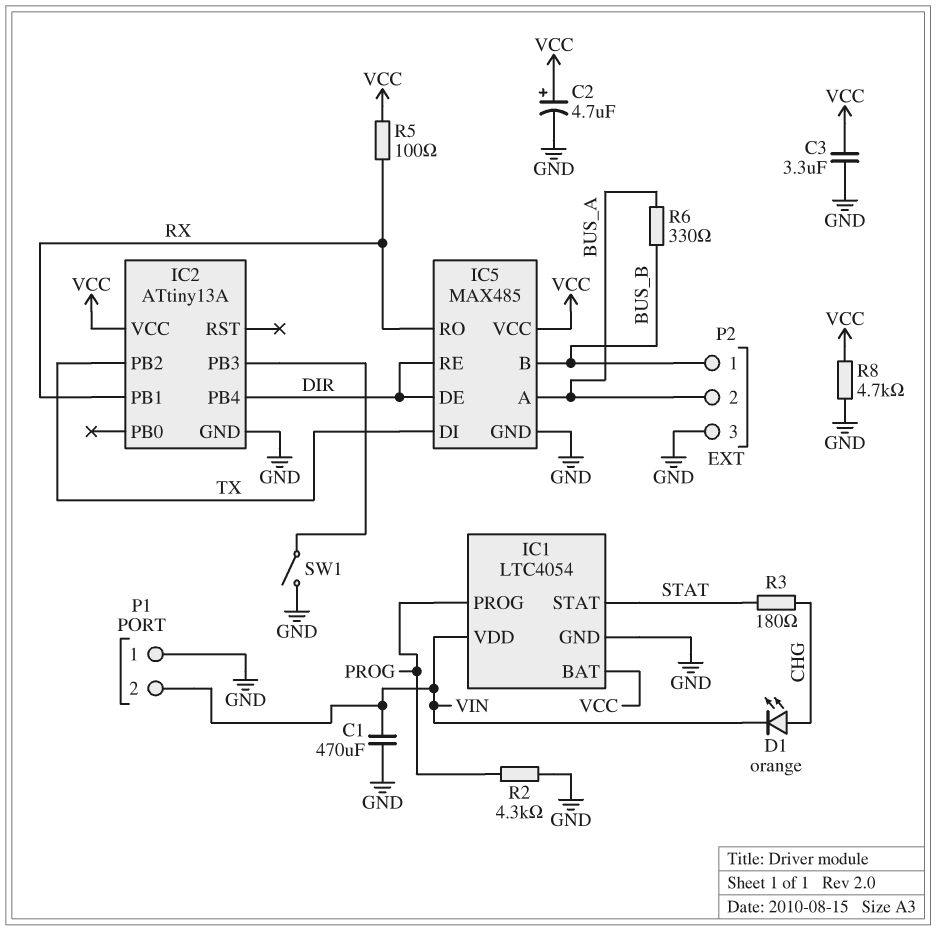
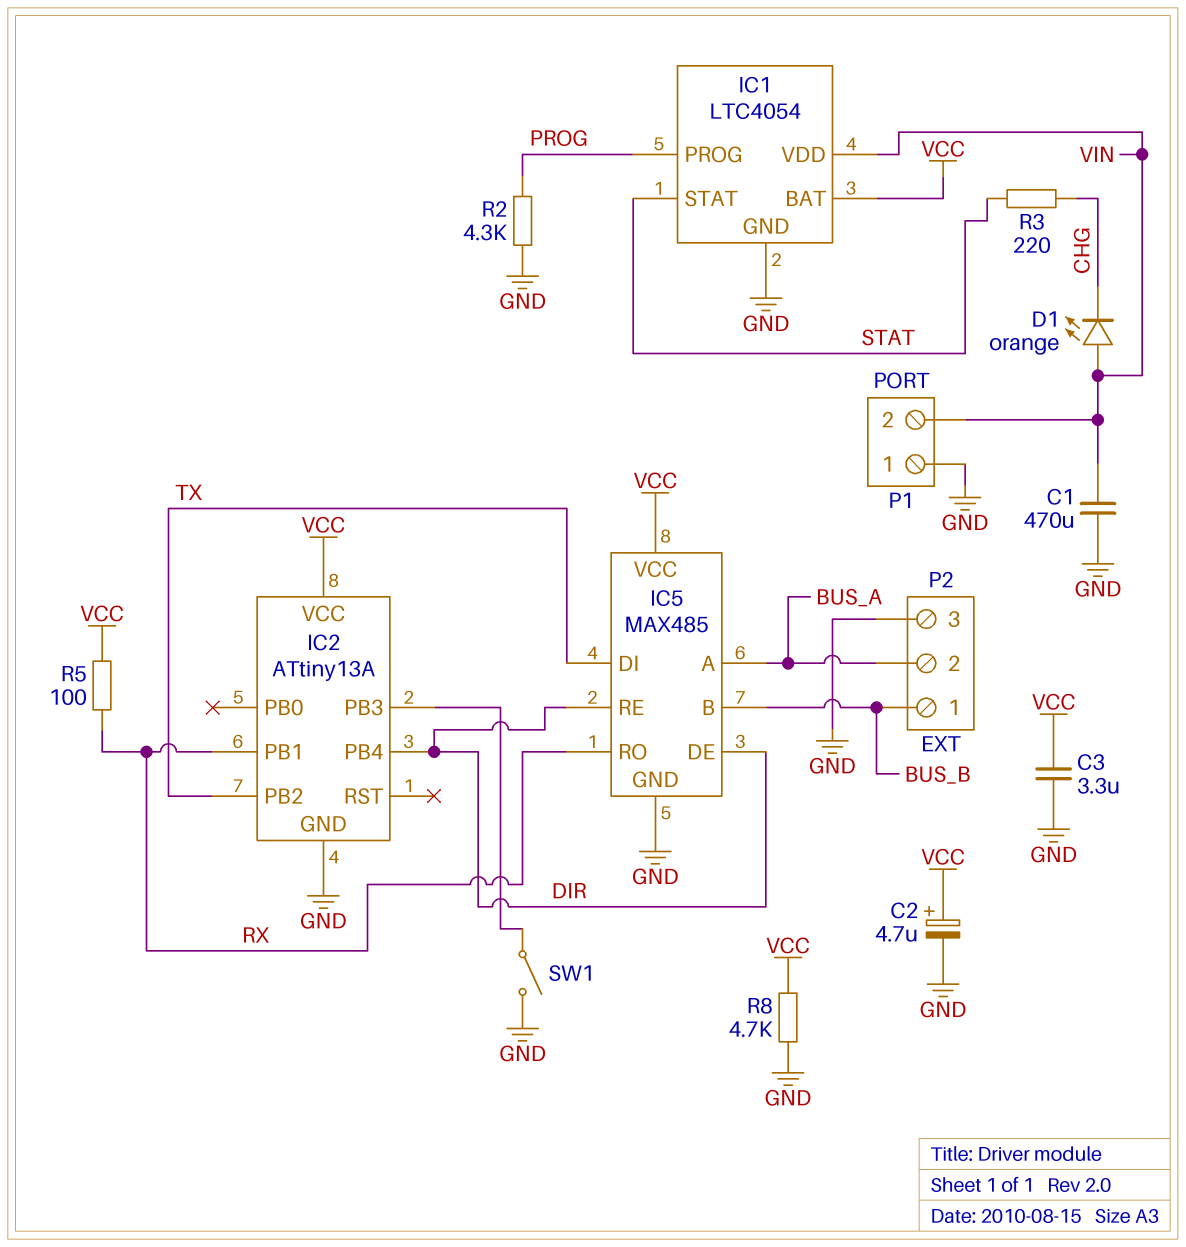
D1: LED orange (A CHG, K VIN) -> LED orange (A VIN, K CHG)
R3: 180 (CHG, STAT) -> 220 (CHG, STAT)
R6: 330 (BUS_A, BUS_B) -> none

